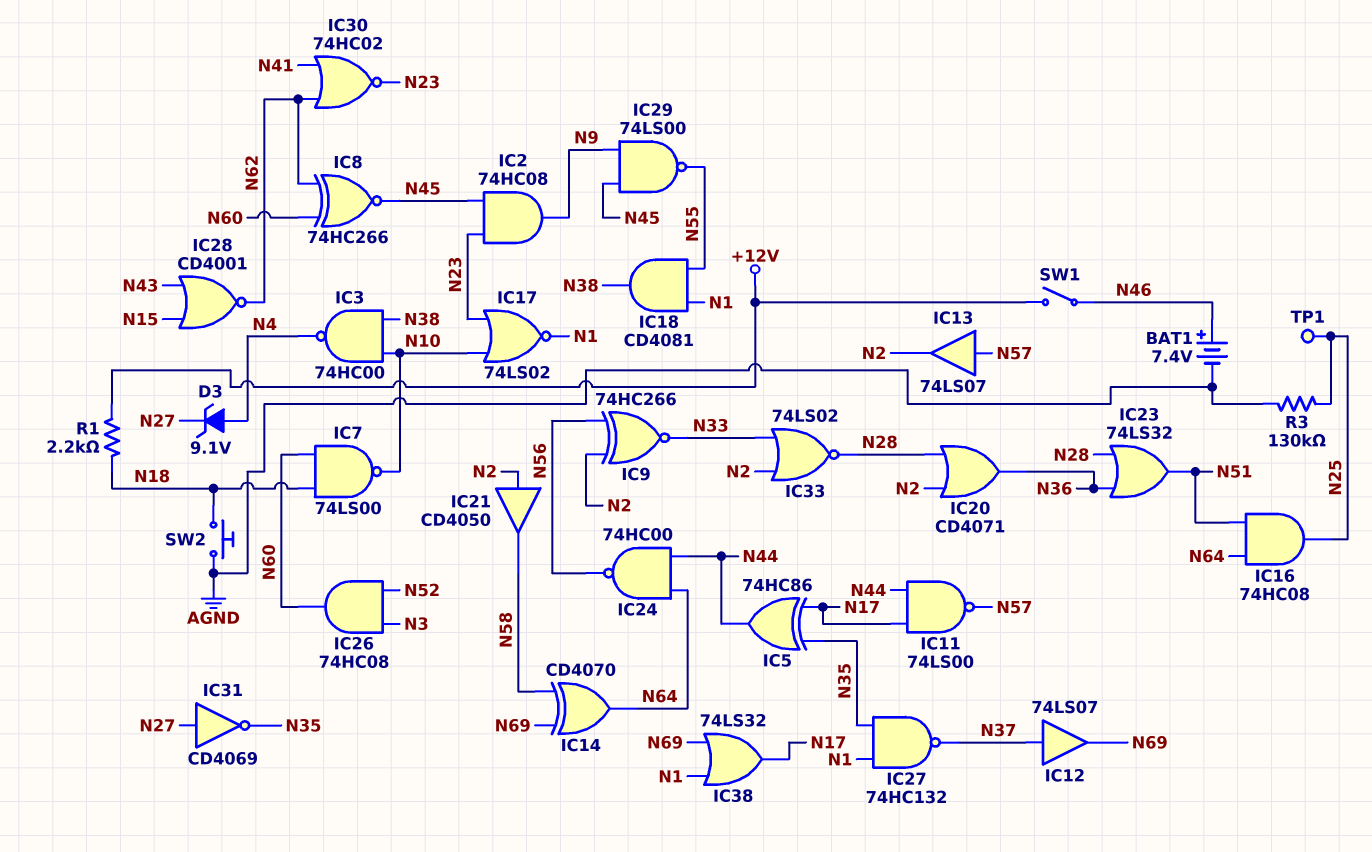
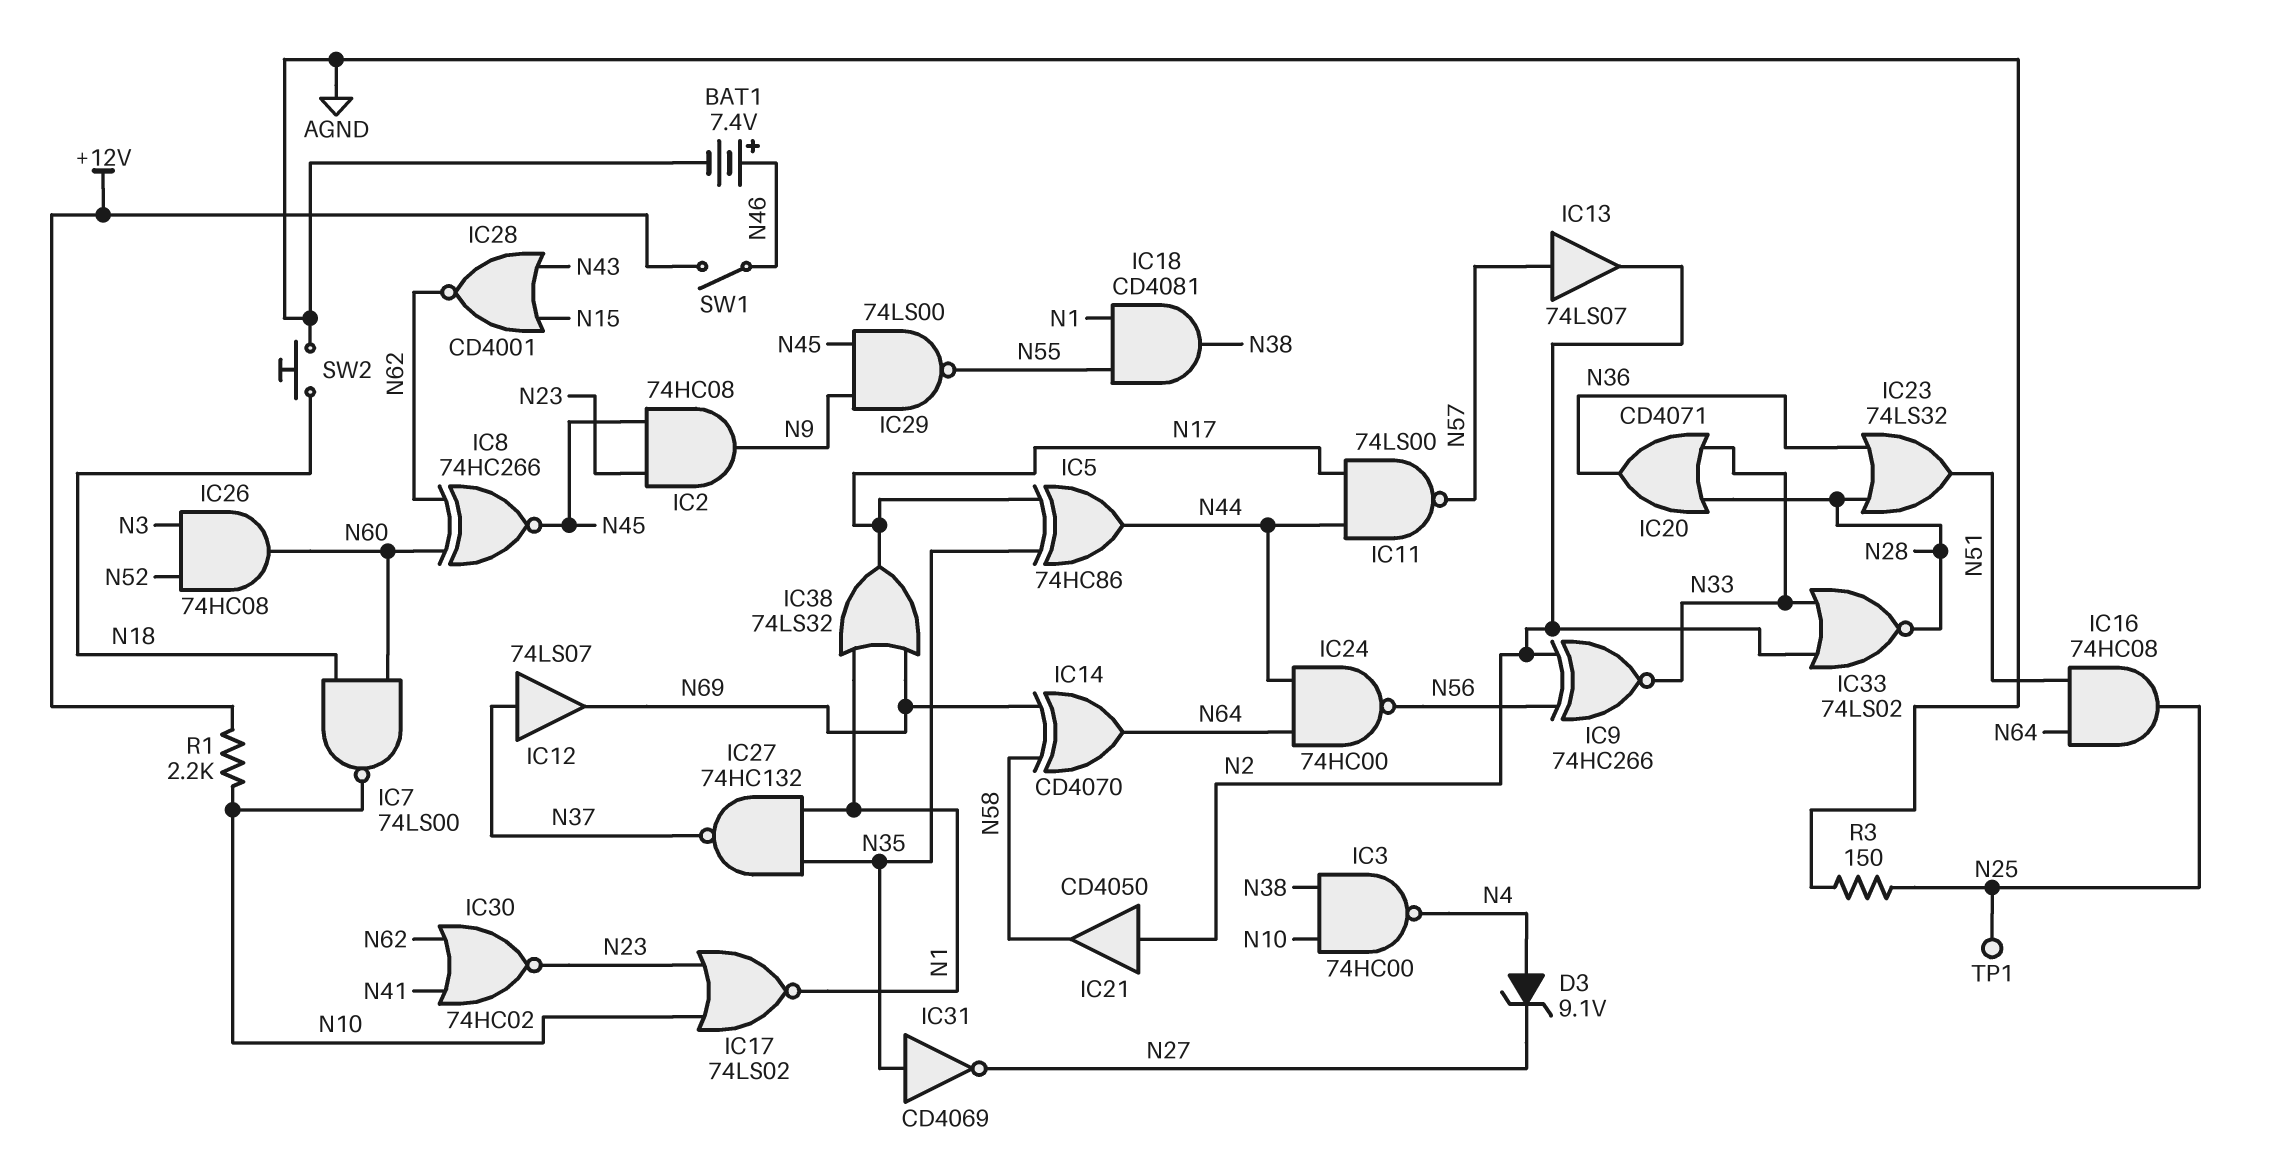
IC20: OR CD4071 (in N2, in N28, out N36) -> OR CD4071 (in N28, in N33, out N36)
IC31: NOT CD4069 (in N27, out N35) -> NOT CD4069 (in N35, out N27)
R1: 2.2k (+12V, N18) -> 2.2k (+12V, N10)
R3: 130k (AGND, N25) -> 150 (AGND, N25)

